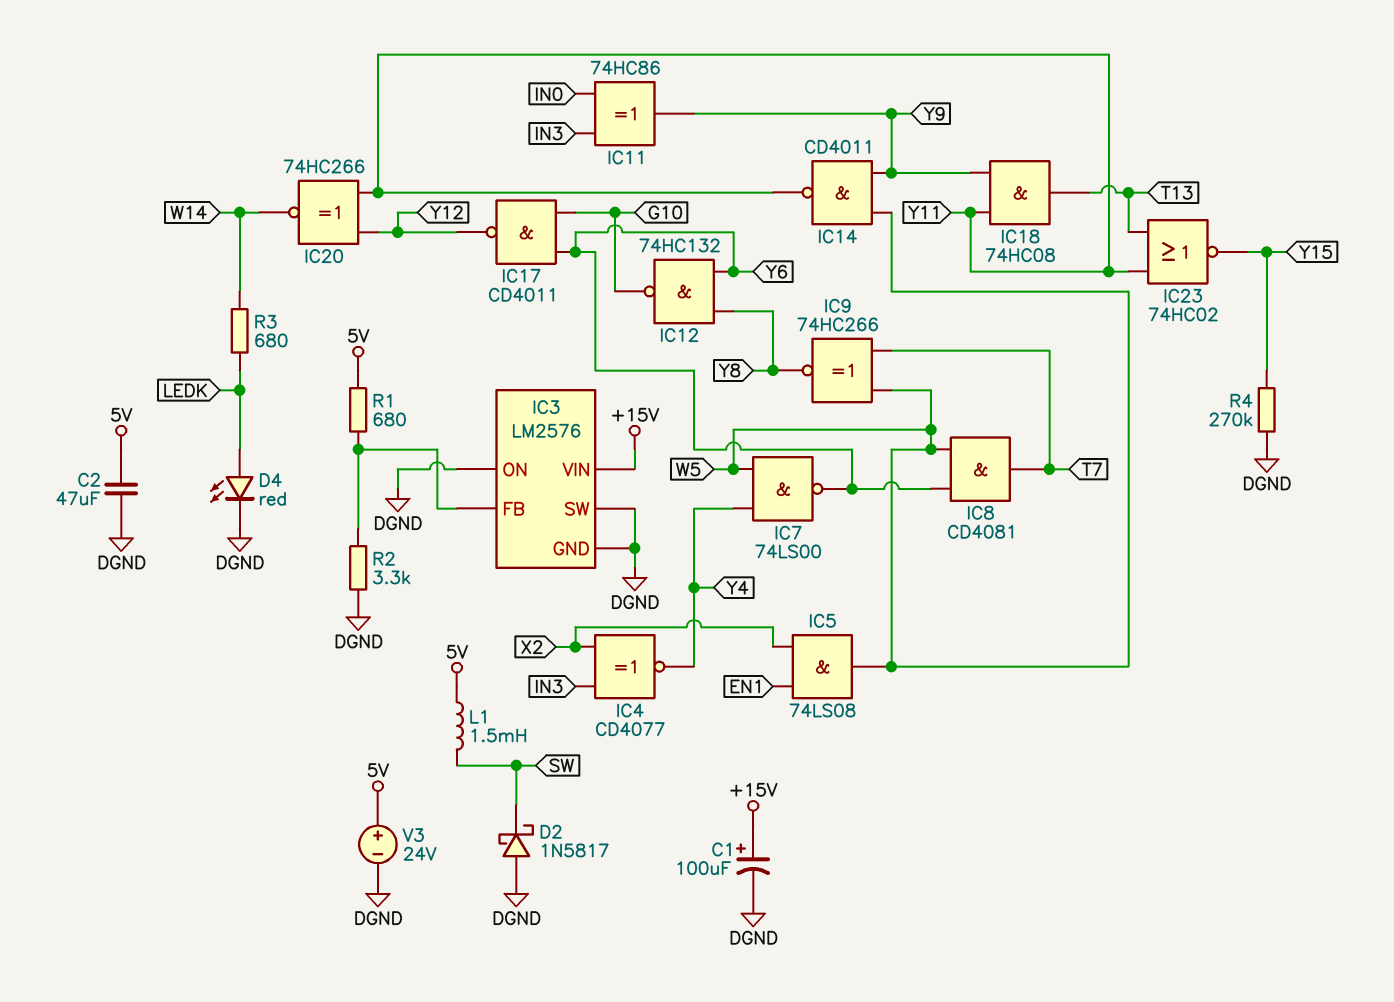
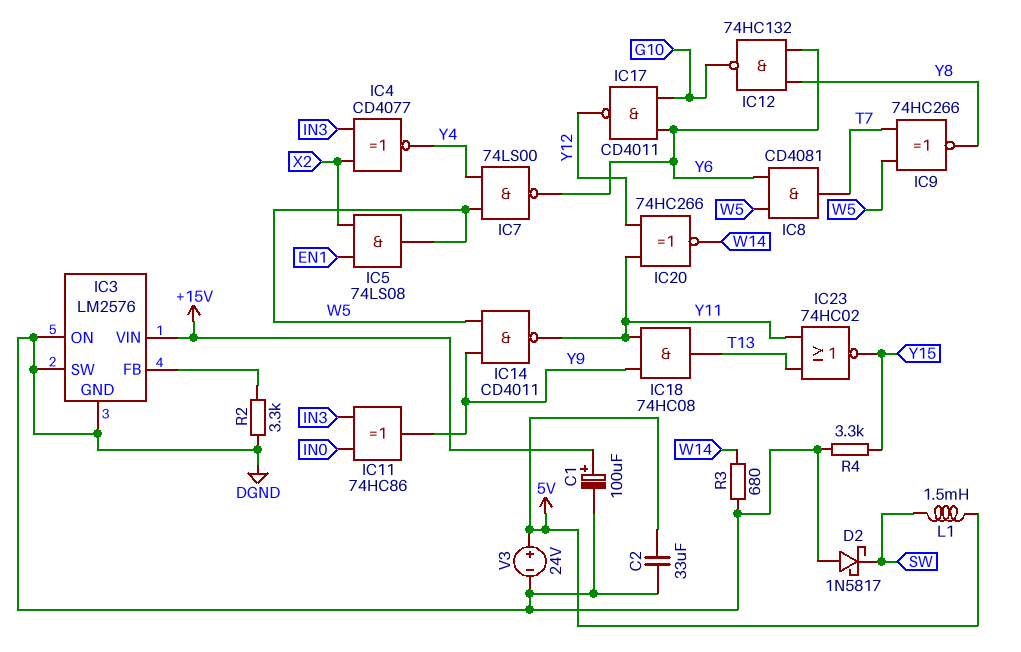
C2: 47uF (5V, DGND) -> 33uF (5V, DGND)
D4: LED red (A LEDK, K DGND) -> none
R1: 680 (5V, IC3/FB) -> none
R3: 680 (LEDK, W14) -> 680 (DGND, W14)
R4: 270k (DGND, Y15) -> 3.3k (DGND, Y15)

